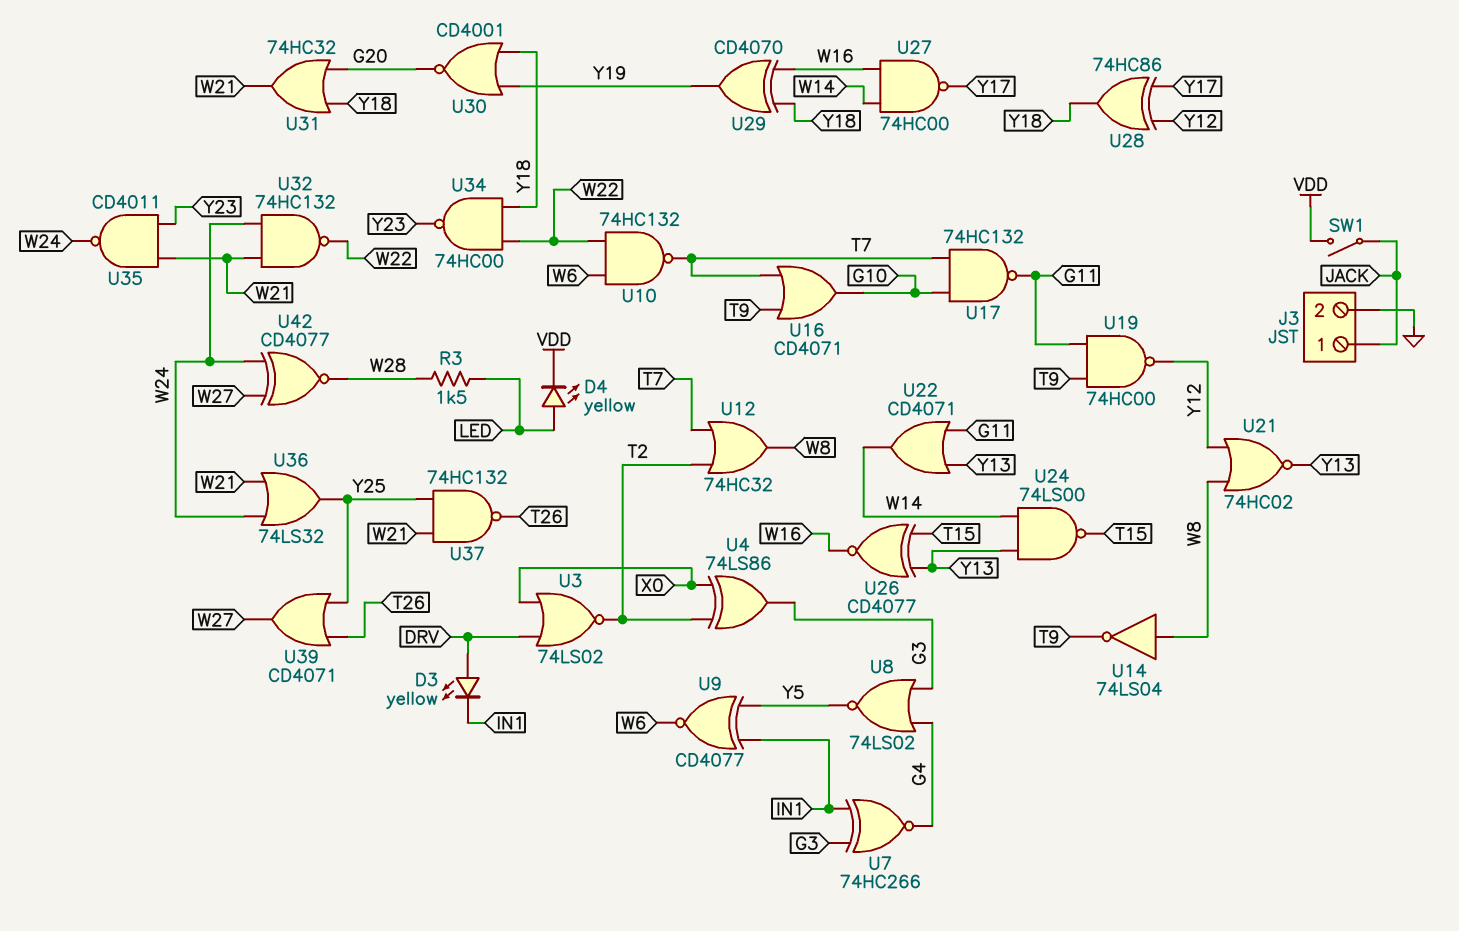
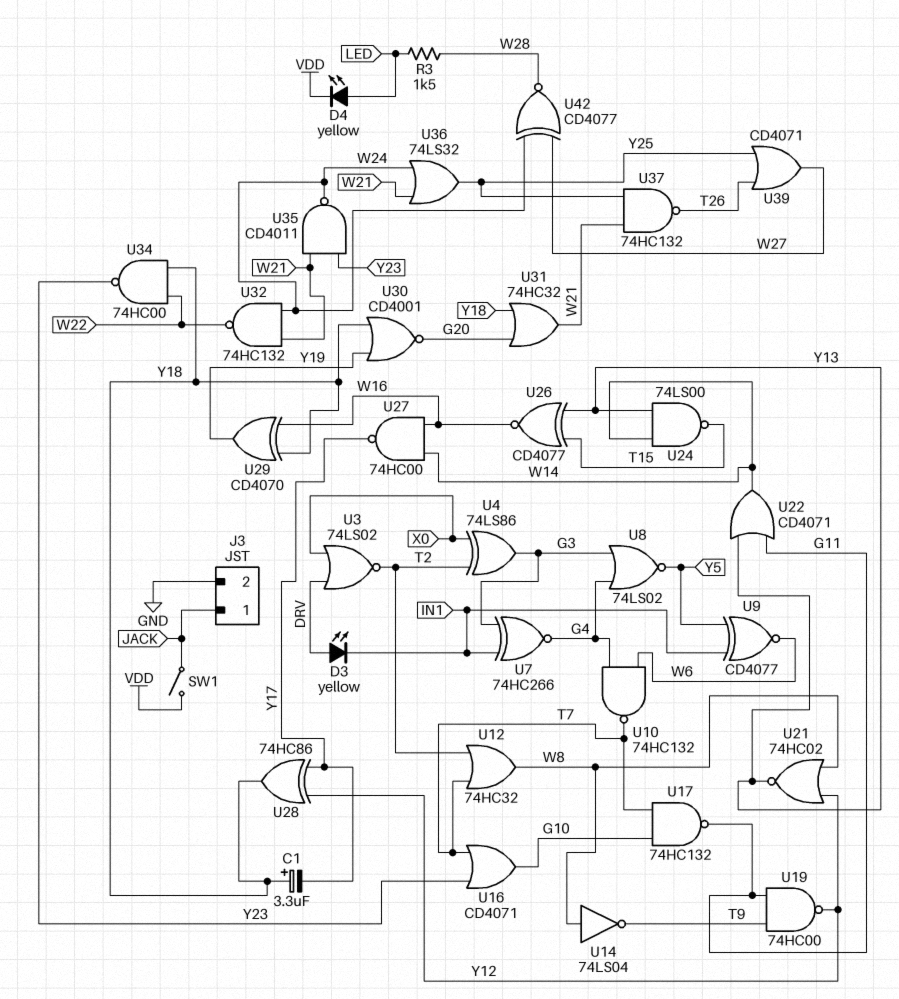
C1: none -> 3.3uF (plus Y18, minus Y17)
U10: NAND 74HC132 (in W6, in W22, out T7) -> NAND 74HC132 (in G4, in W6, out T7)
U16: OR CD4071 (in T7, in T9, out G10) -> OR CD4071 (in T7, in Y23, out G10)

